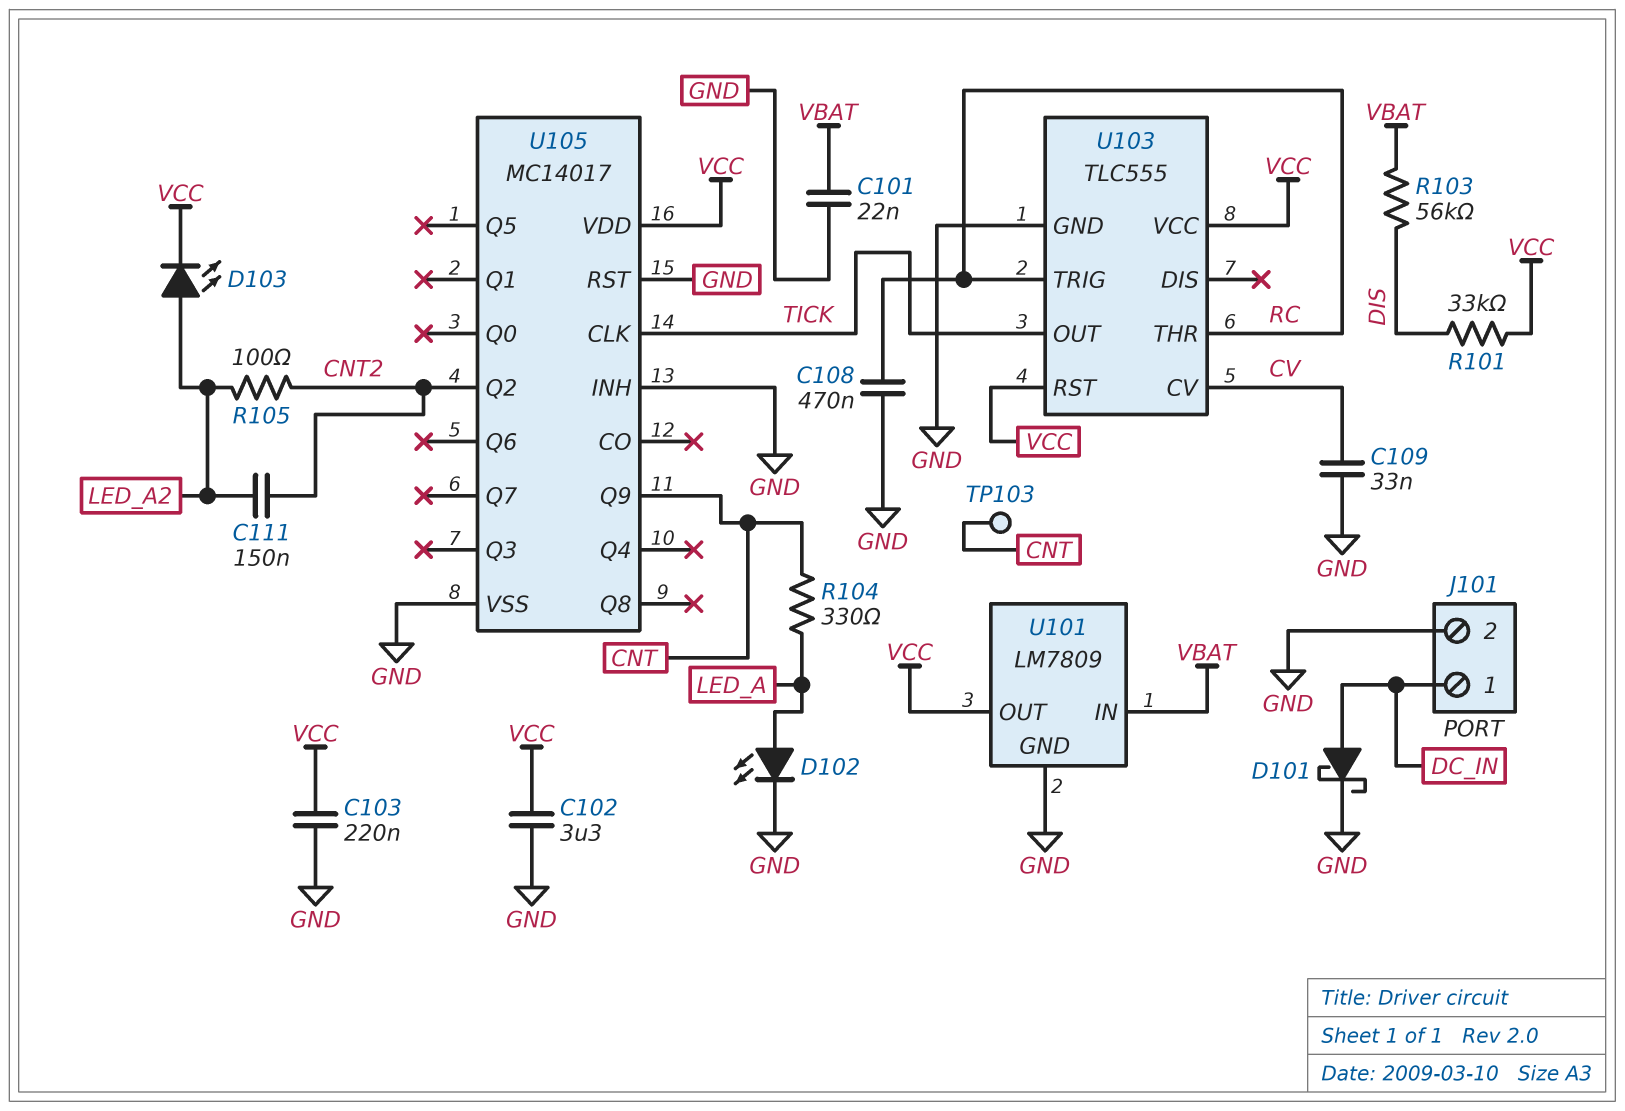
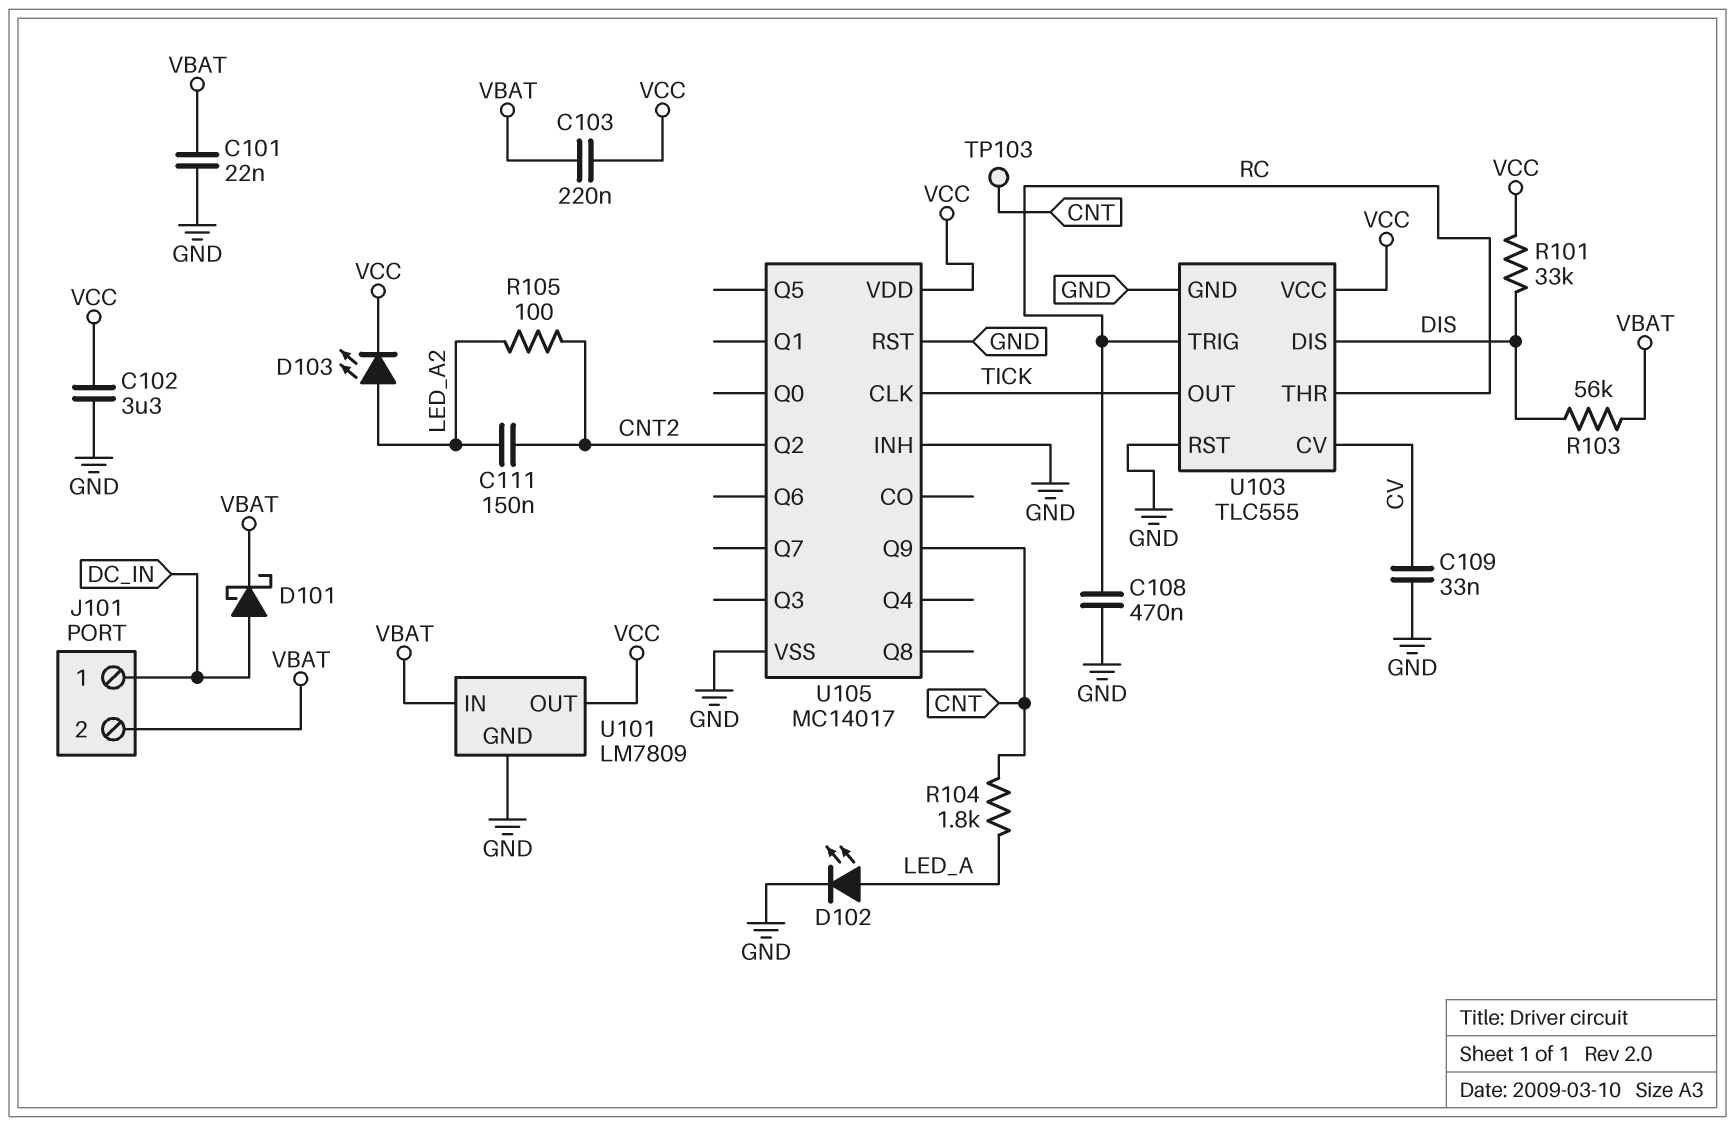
C103: 220nF (GND, VCC) -> 220nF (VBAT, VCC)
D101: schottky (A DC_IN, K GND) -> schottky (A DC_IN, K VBAT)
J101 pin 2: GND -> VBAT
R104: 330 (CNT, LED_A) -> 1.8k (CNT, LED_A)
U103 pin DIS: none -> DIS
U103 pin RST: VCC -> GND

